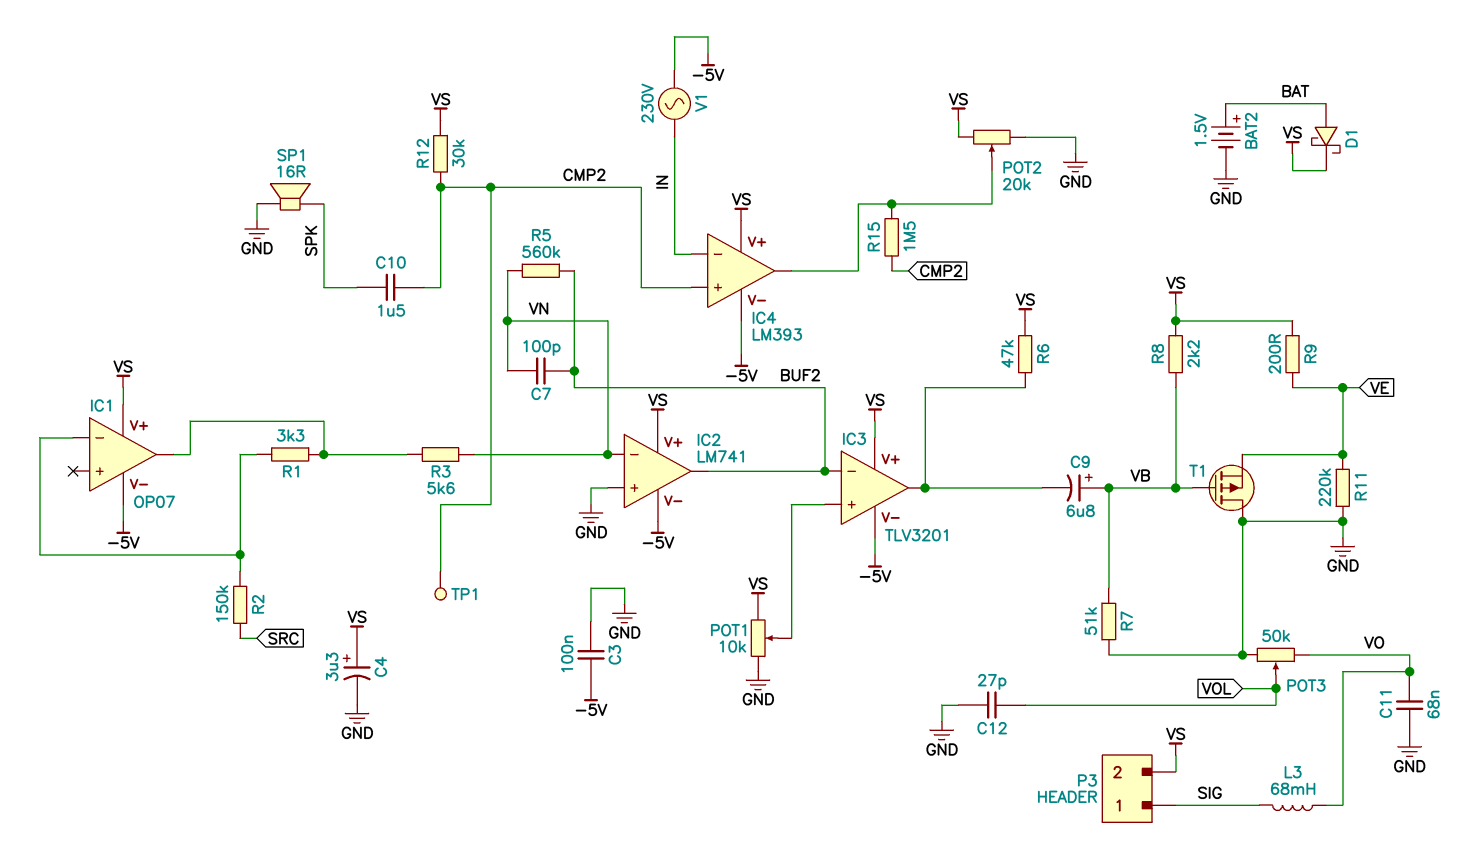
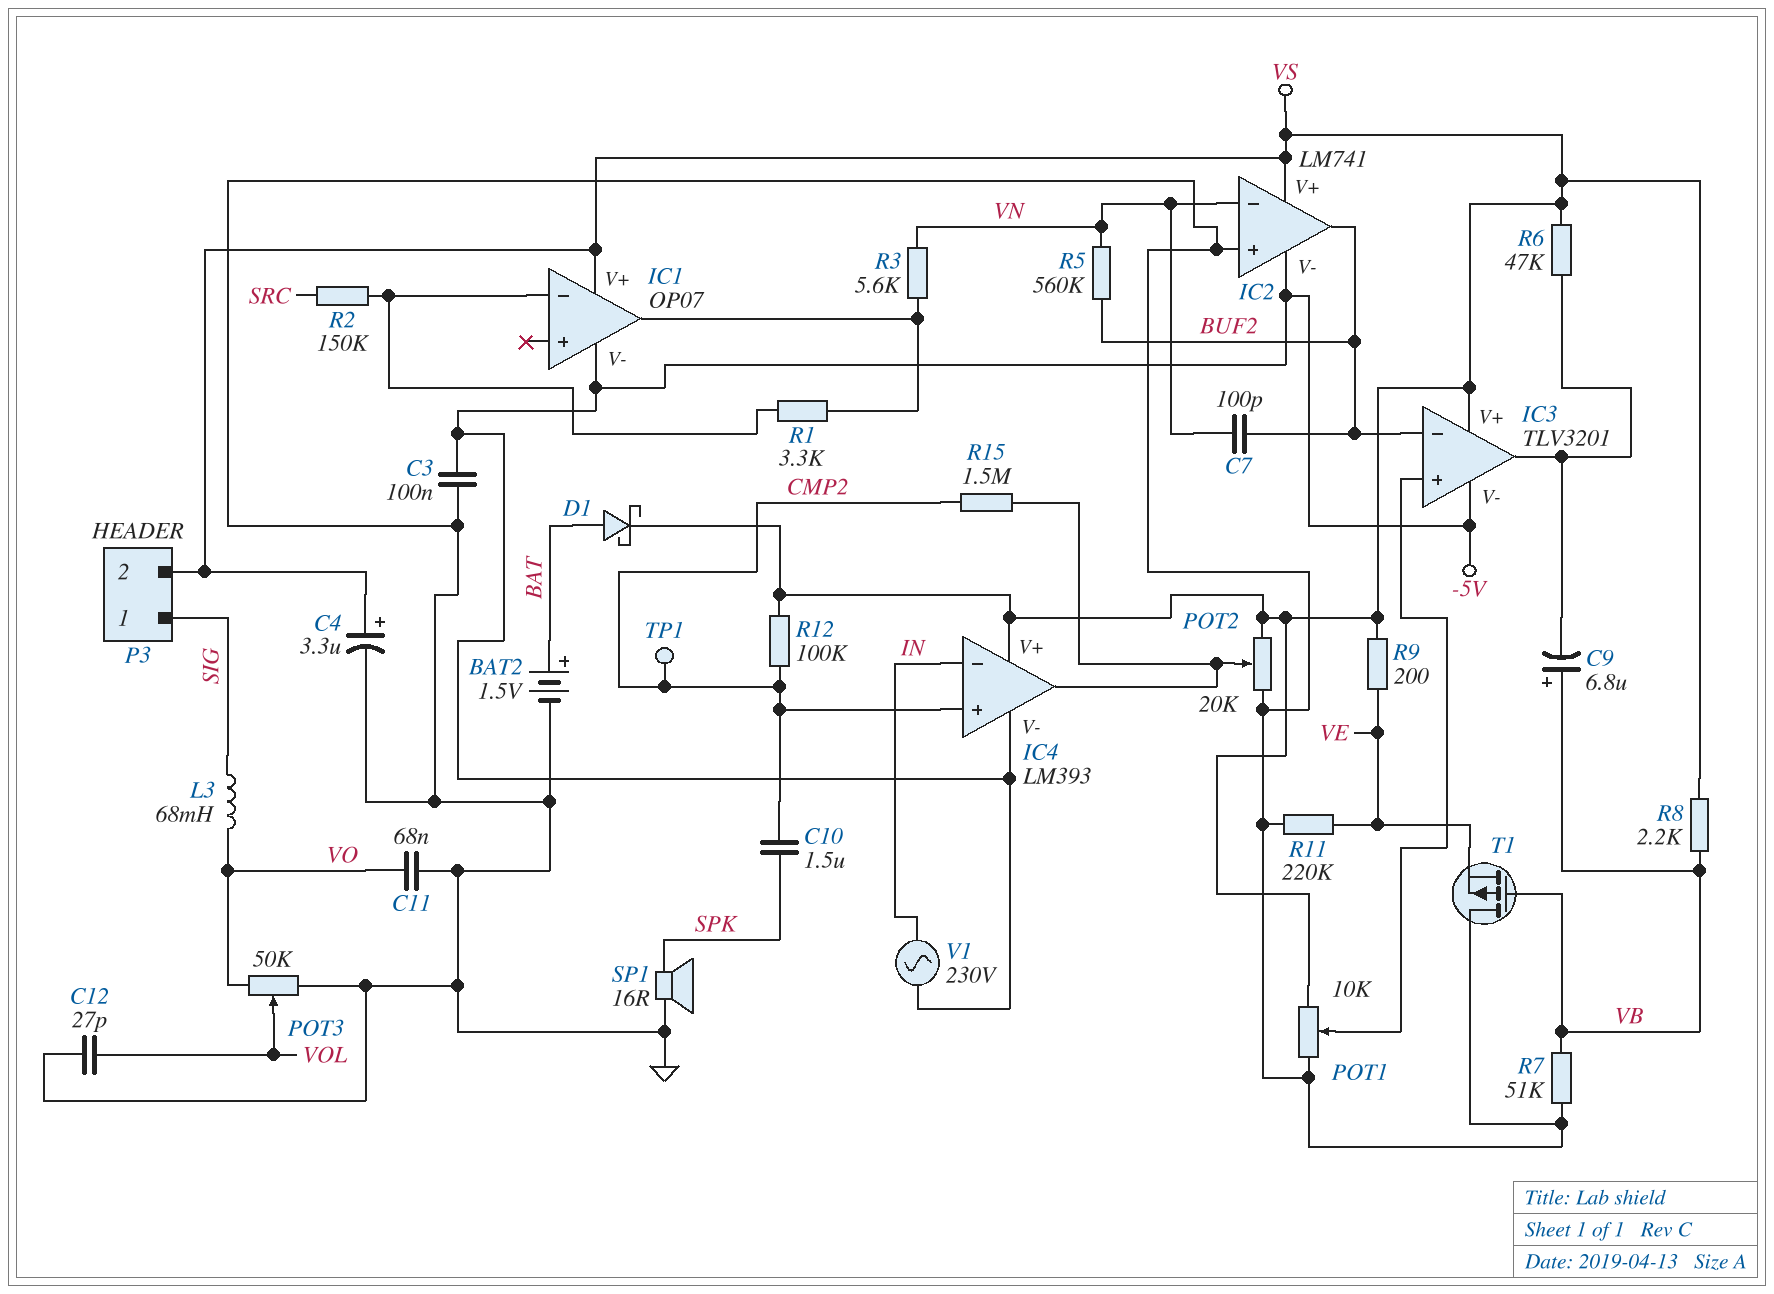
R12: 30k (CMP2, VS) -> 100k (CMP2, VS)

